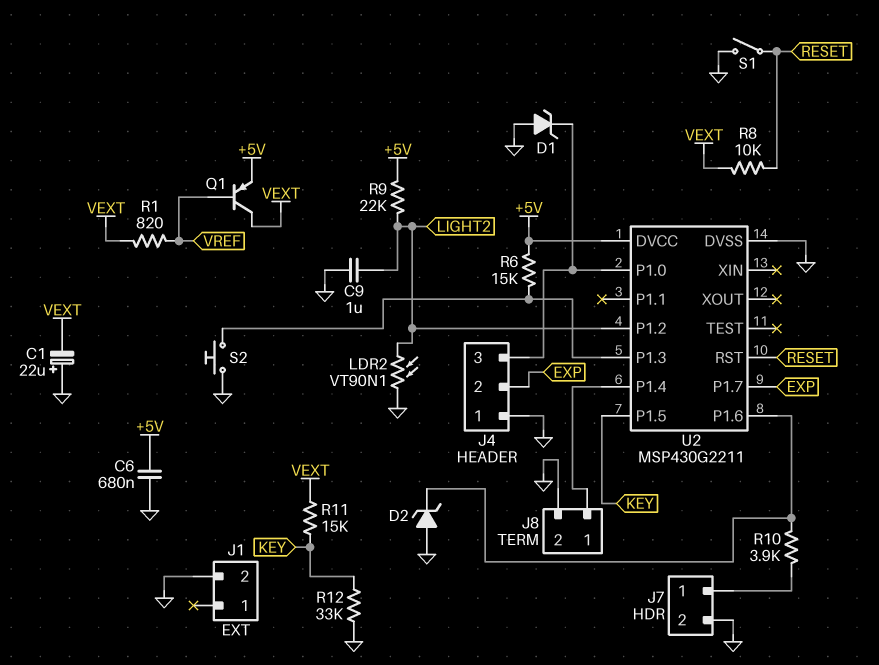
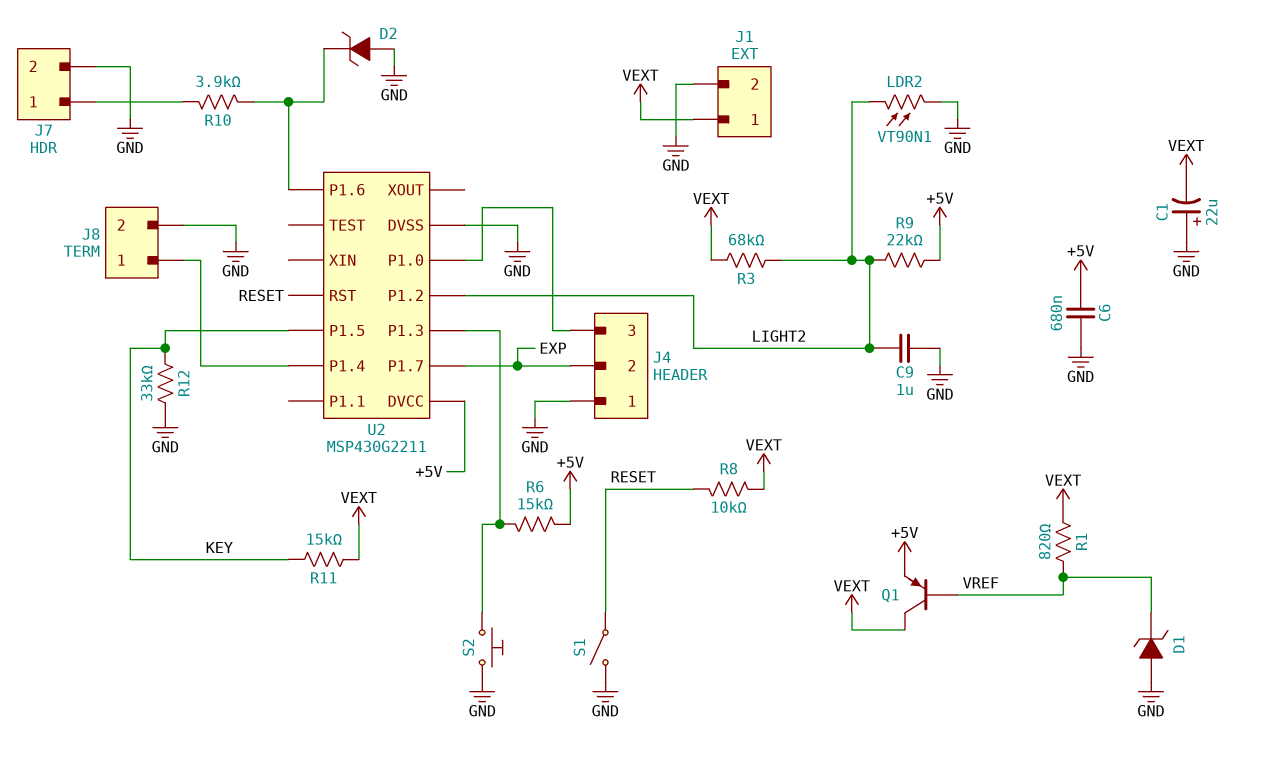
D1: zener (A GND, K J4/3) -> zener (A GND, K VREF)
J1 pin 1: none -> VEXT
R3: none -> 68k (LIGHT2, VEXT)

